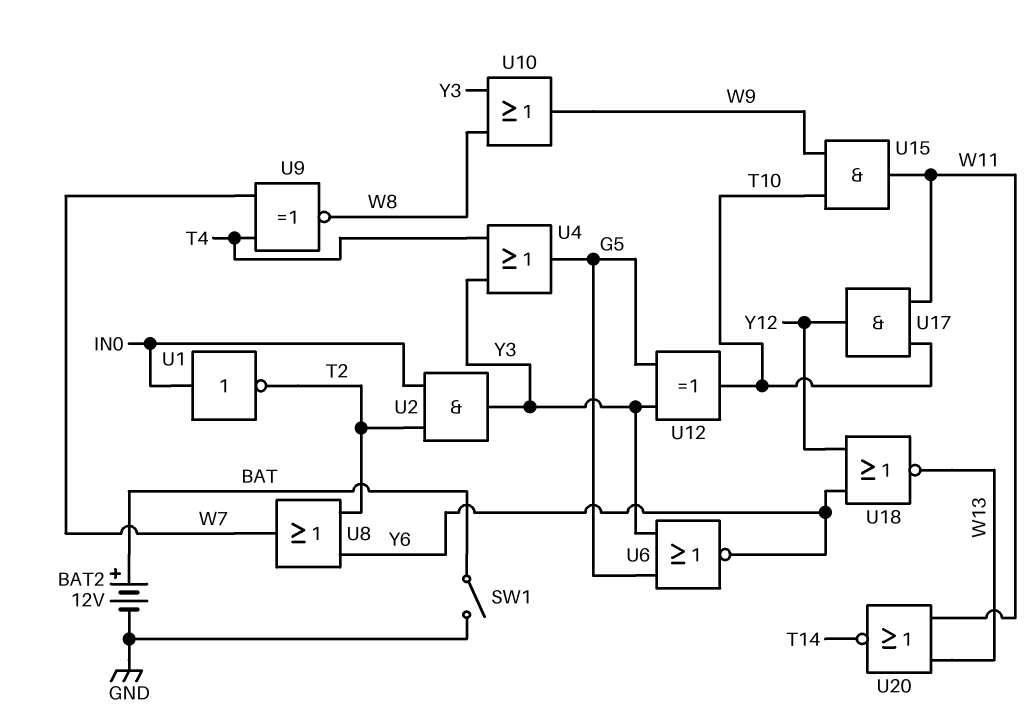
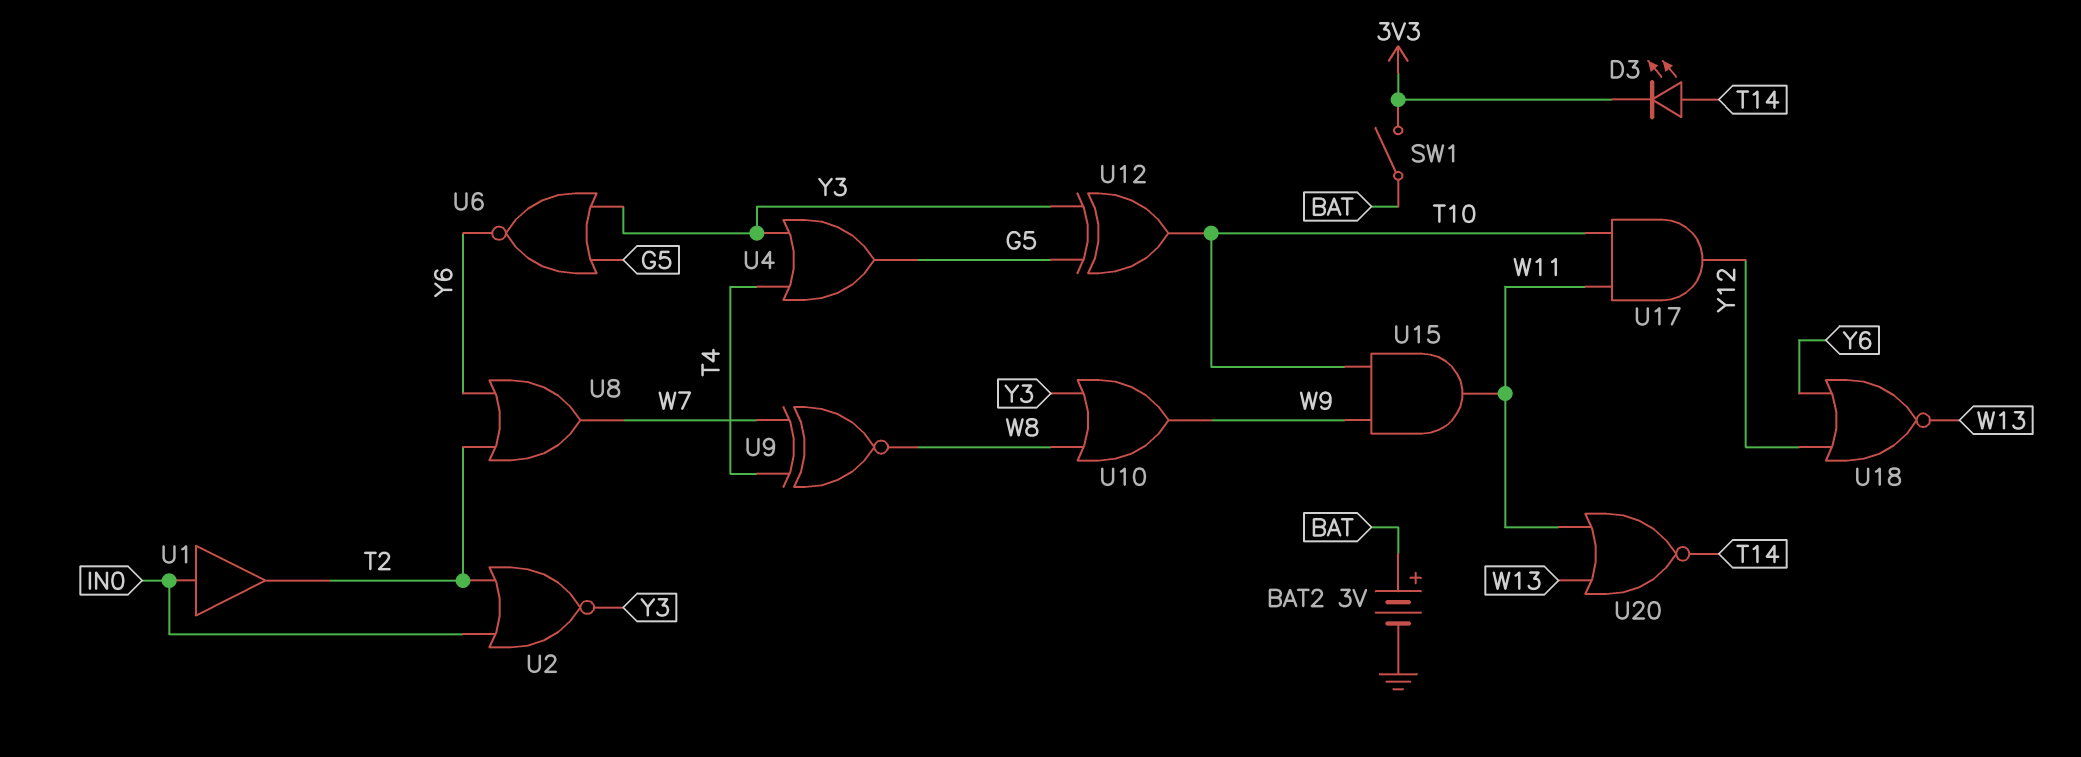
BAT2: 12V (plus BAT, minus GND) -> 3V (plus BAT, minus GND)
D3: none -> LED (A T14, K 3V3)
SW1: switch (BAT, GND) -> switch (3V3, BAT)
U1: NOT (in IN0, out T2) -> buffer (in IN0, out T2)
U2: AND (in IN0, in T2, out Y3) -> NOR (in IN0, in T2, out Y3)

